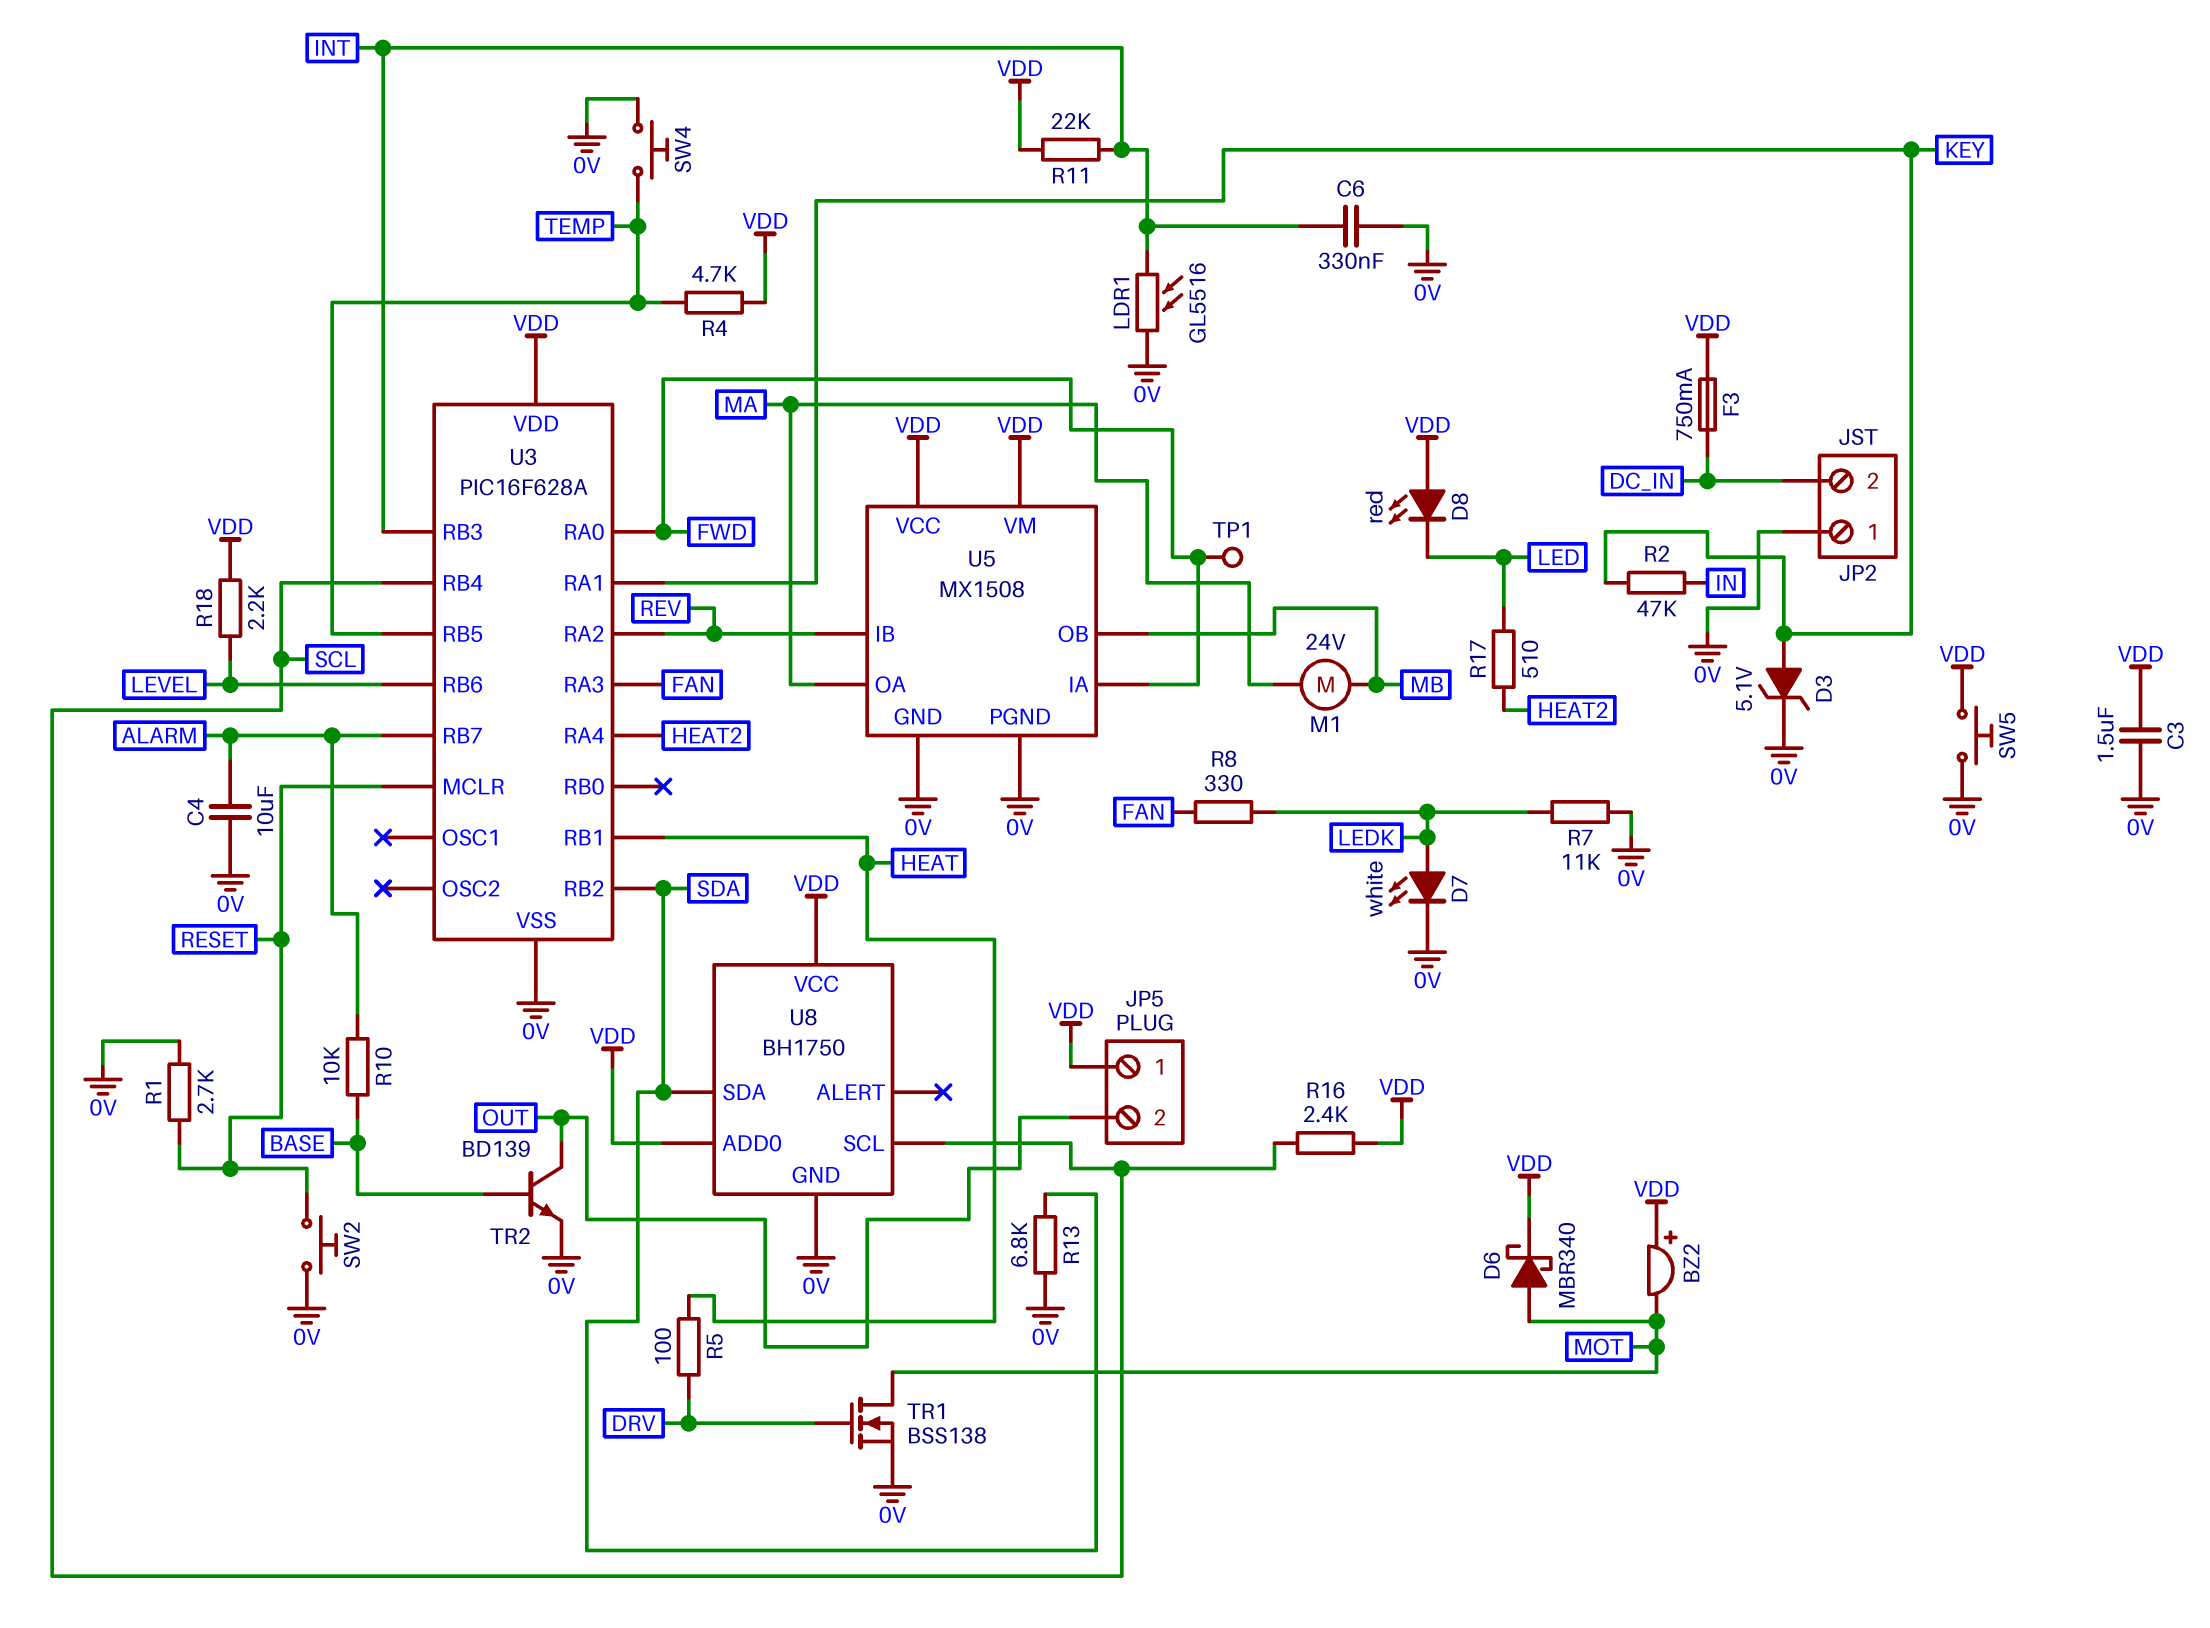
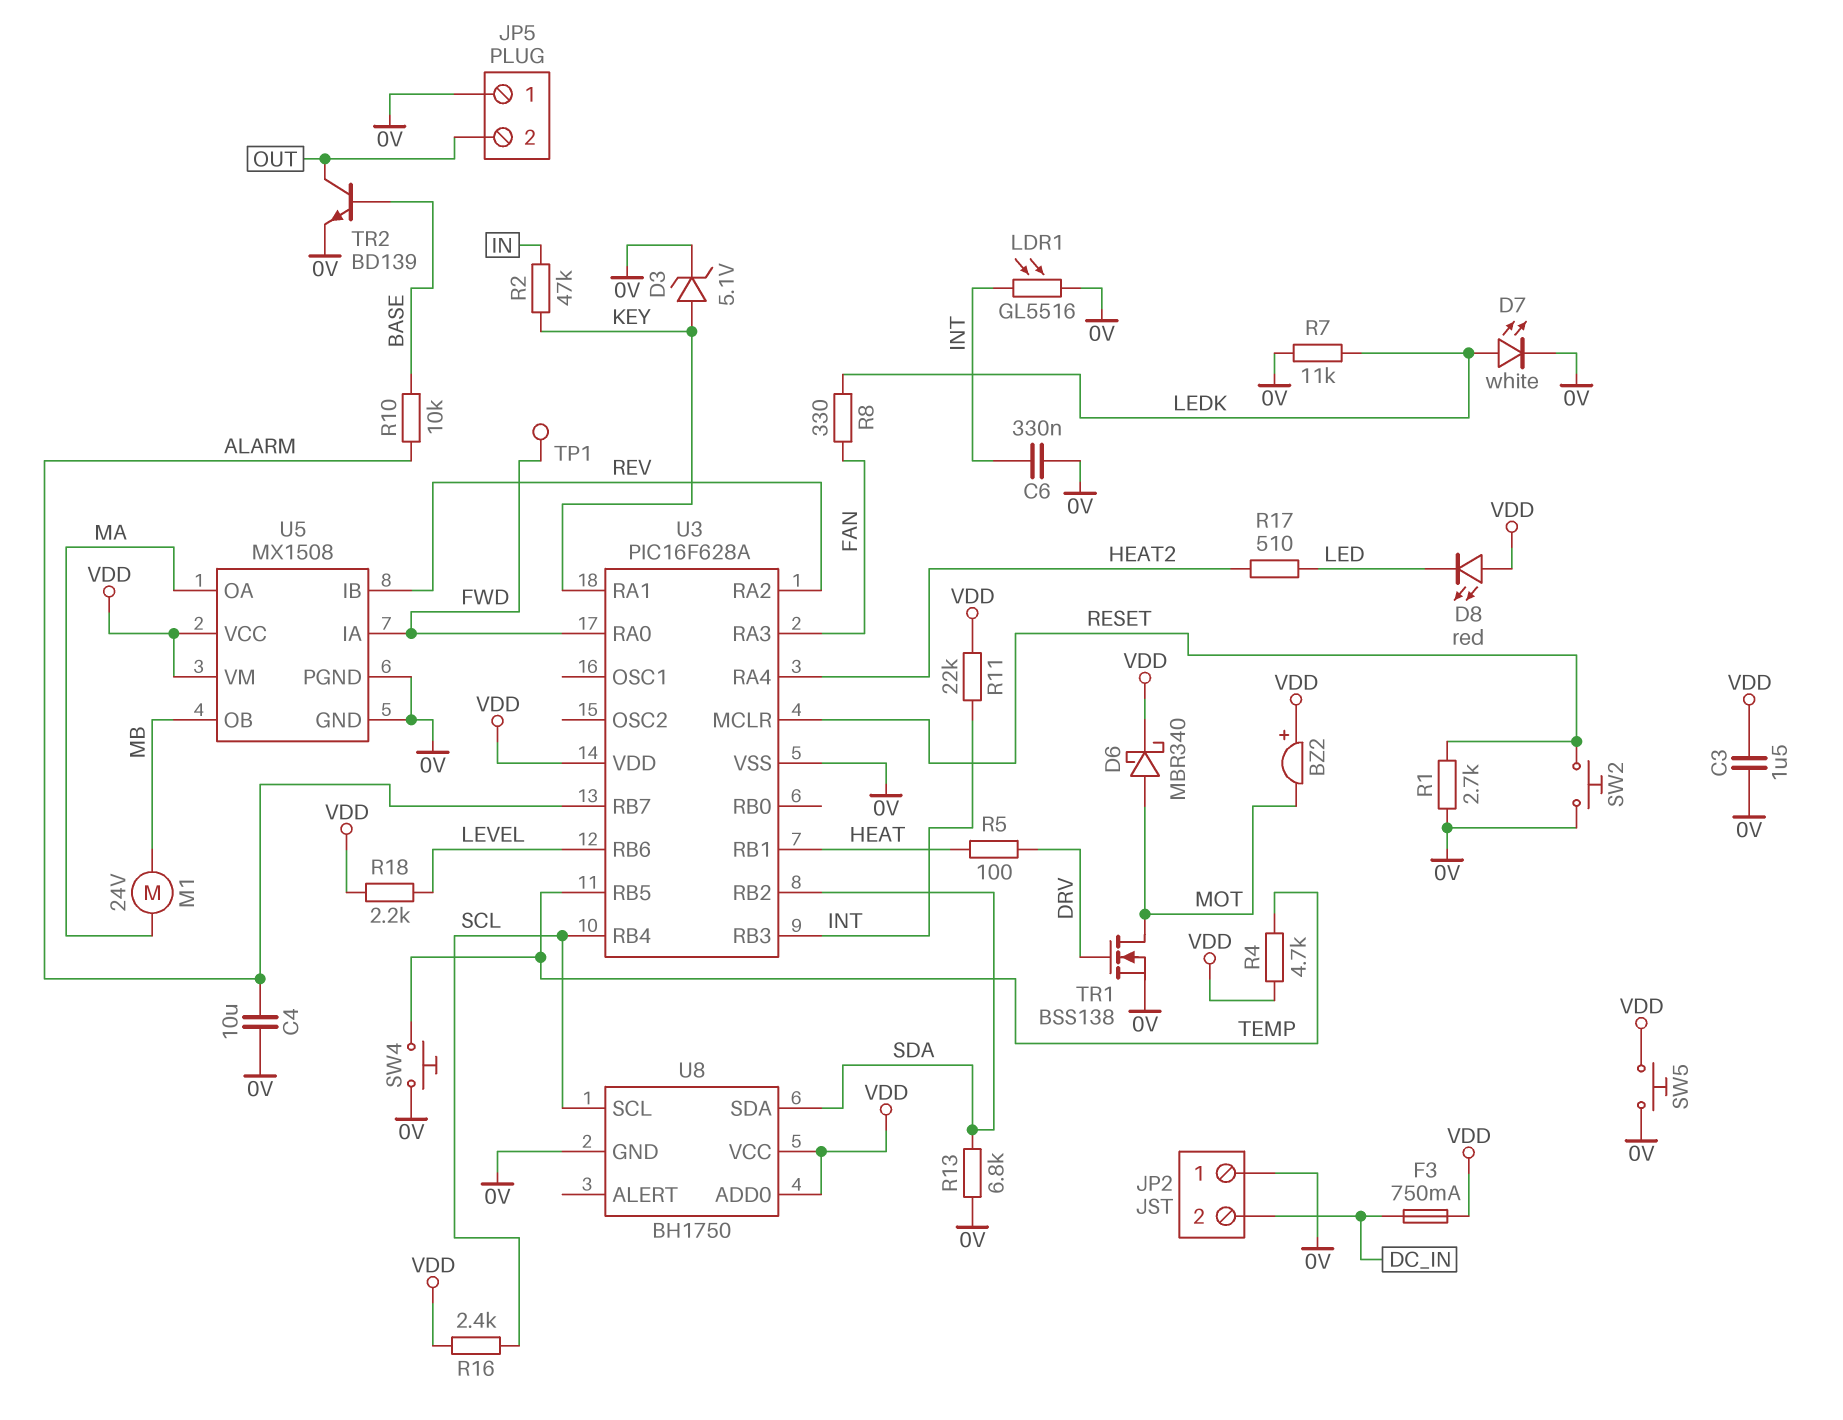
JP5 pin 1: VDD -> 0V

